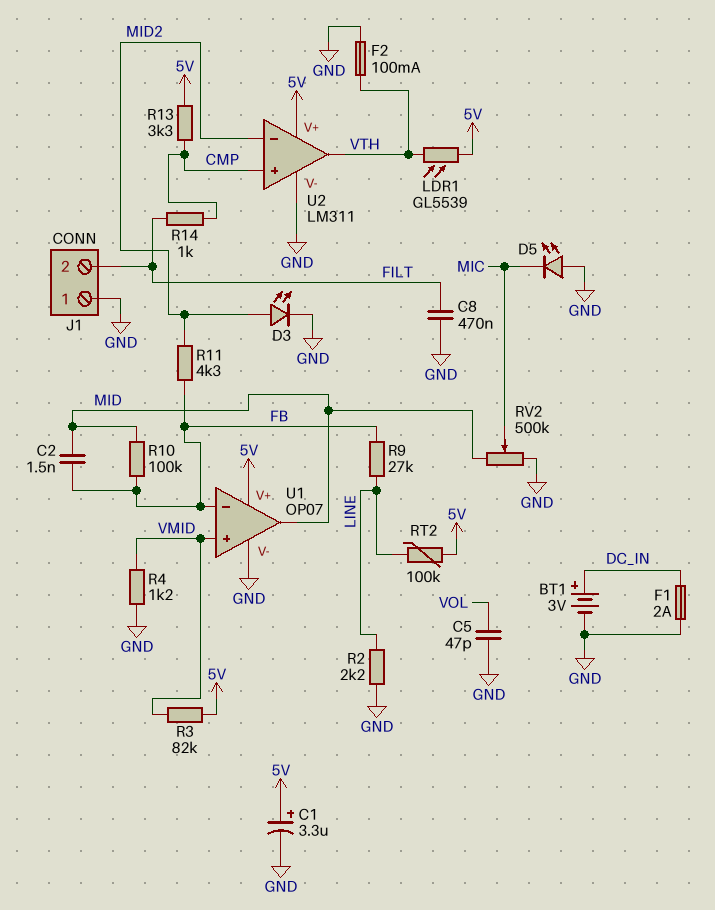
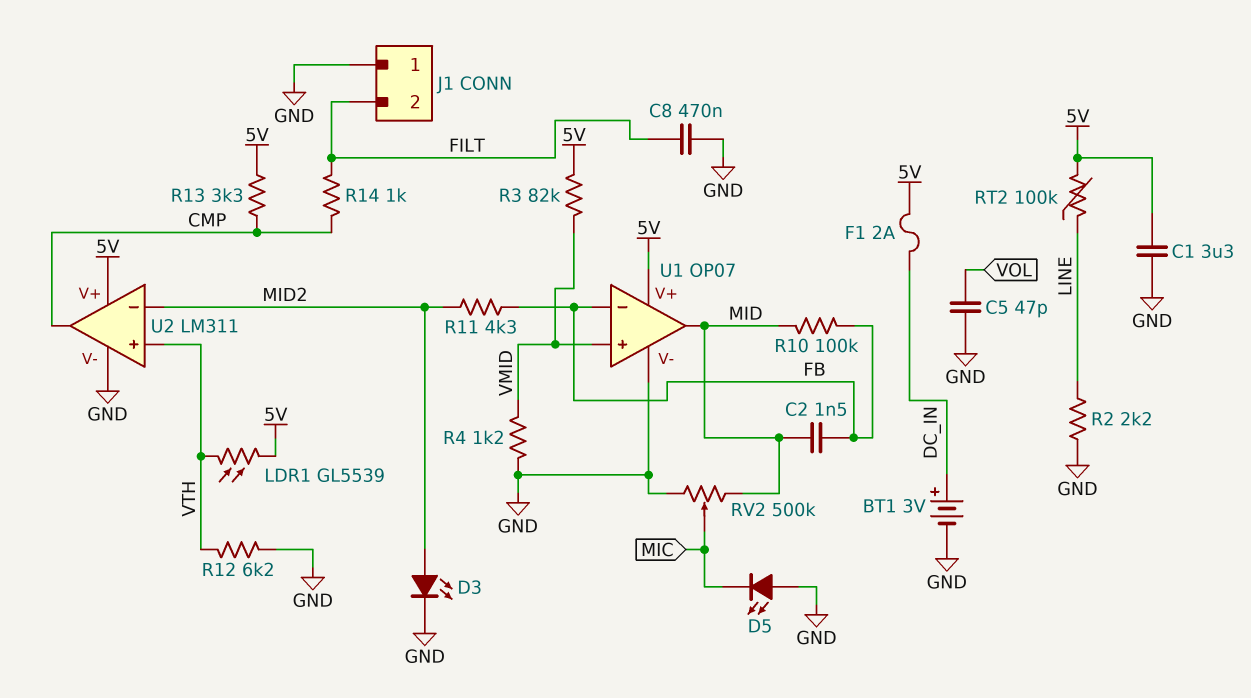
C1: 3.3uF (plus 5V, minus GND) -> 3.3uF (5V, GND)
F1: 2A (DC_IN, GND) -> 2A (5V, DC_IN)
F2: 100mA (GND, VTH) -> none
R9: 27k (FB, LINE) -> none
R12: none -> 6.2k (GND, VTH)
U2 pin in+: CMP -> VTH
U2 pin out: VTH -> CMP

